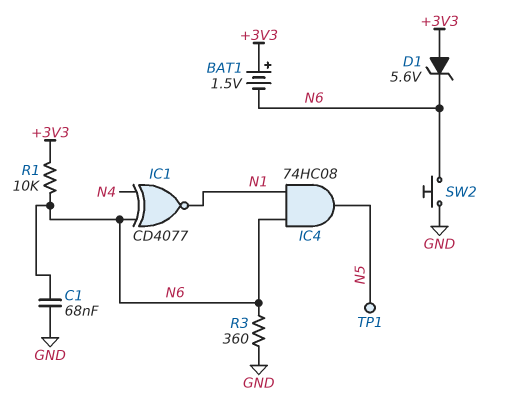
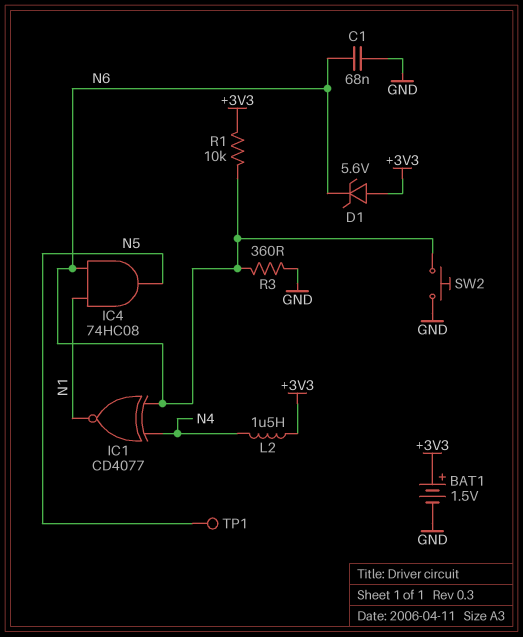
BAT1: 1.5V (plus +3V3, minus N6) -> 1.5V (plus +3V3, minus GND)
L2: none -> 1.5uH (+3V3, N4)

